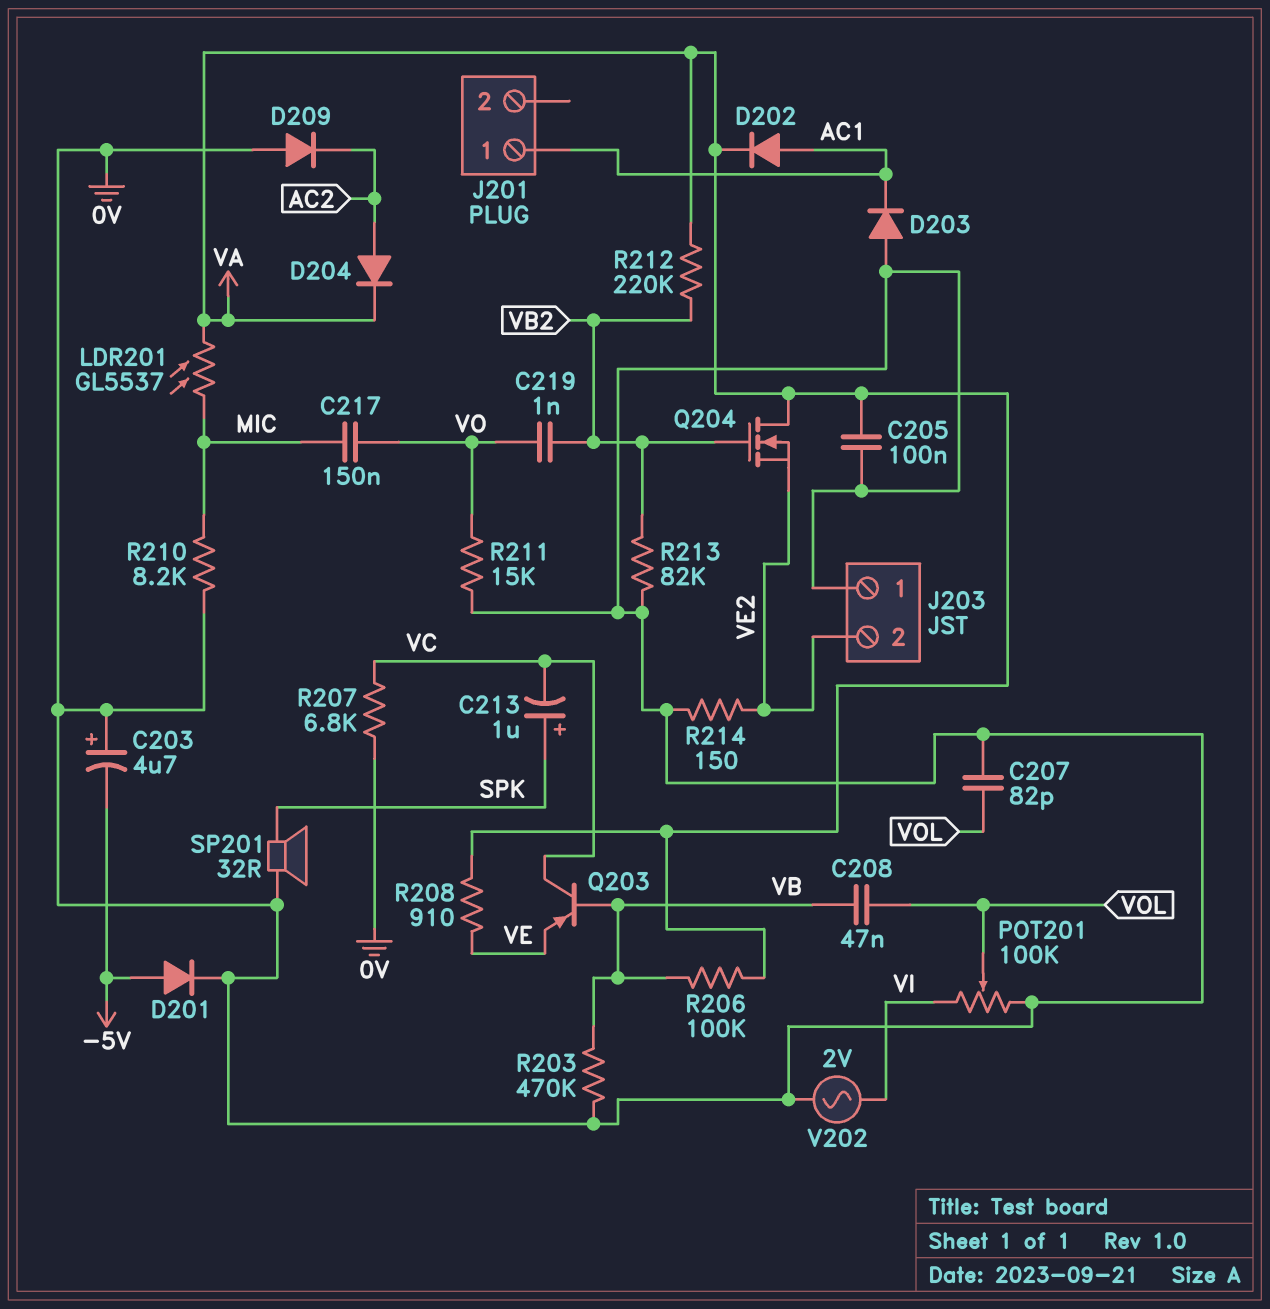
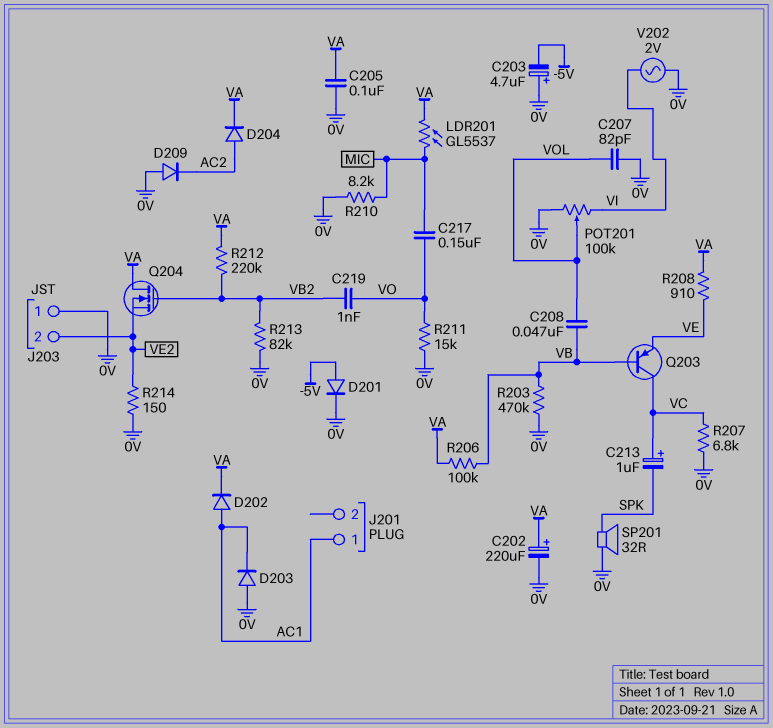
C202: none -> 220uF (plus VA, minus 0V)
C213: 1uF (plus SPK, minus VC) -> 1uF (plus VC, minus SPK)

